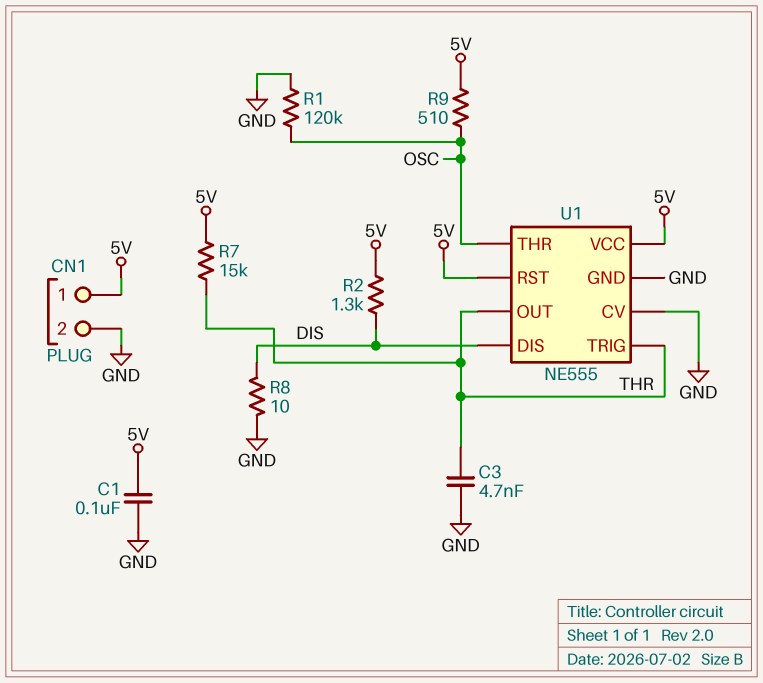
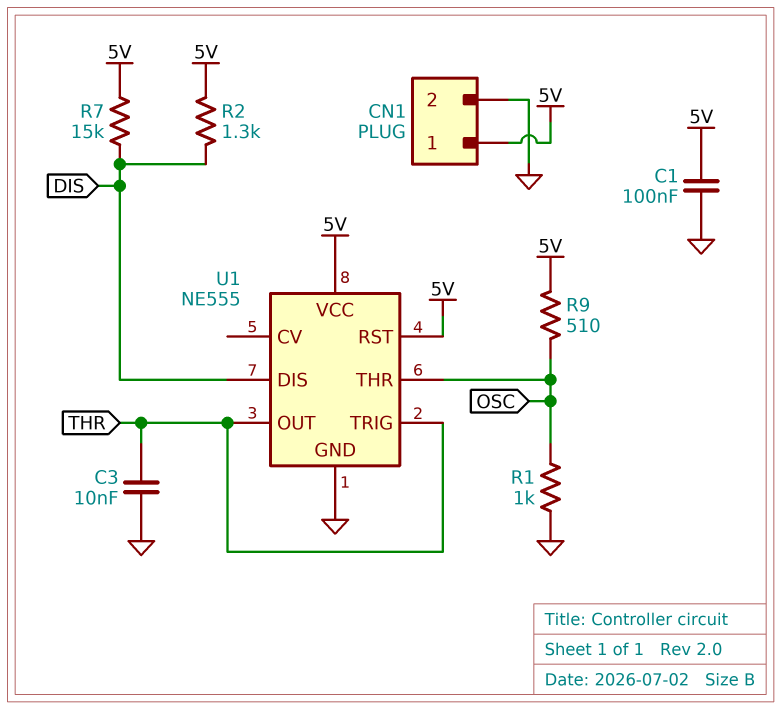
C3: 4.7nF (GND, THR) -> 10nF (GND, THR)
R1: 120k (GND, OSC) -> 1k (GND, OSC)
R7: 15k (5V, THR) -> 15k (5V, DIS)
R8: 10 (DIS, GND) -> none
U1 pin CV: GND -> none

